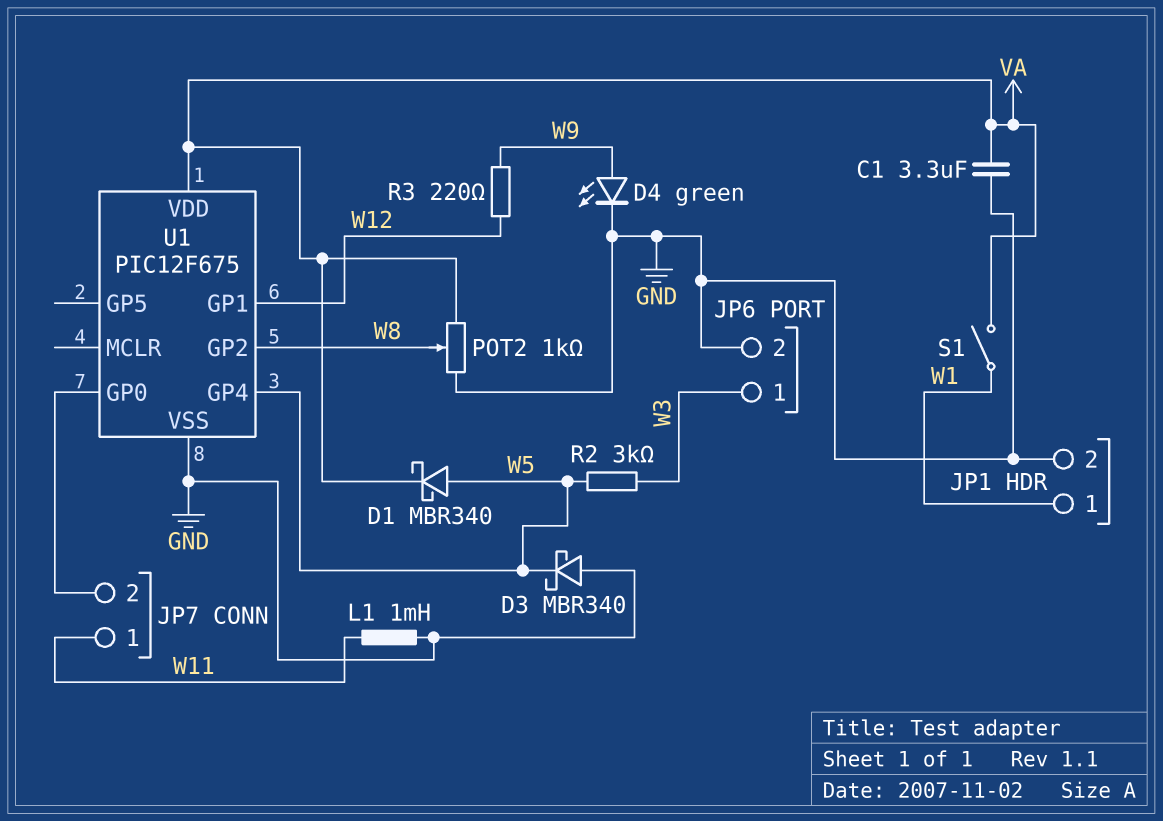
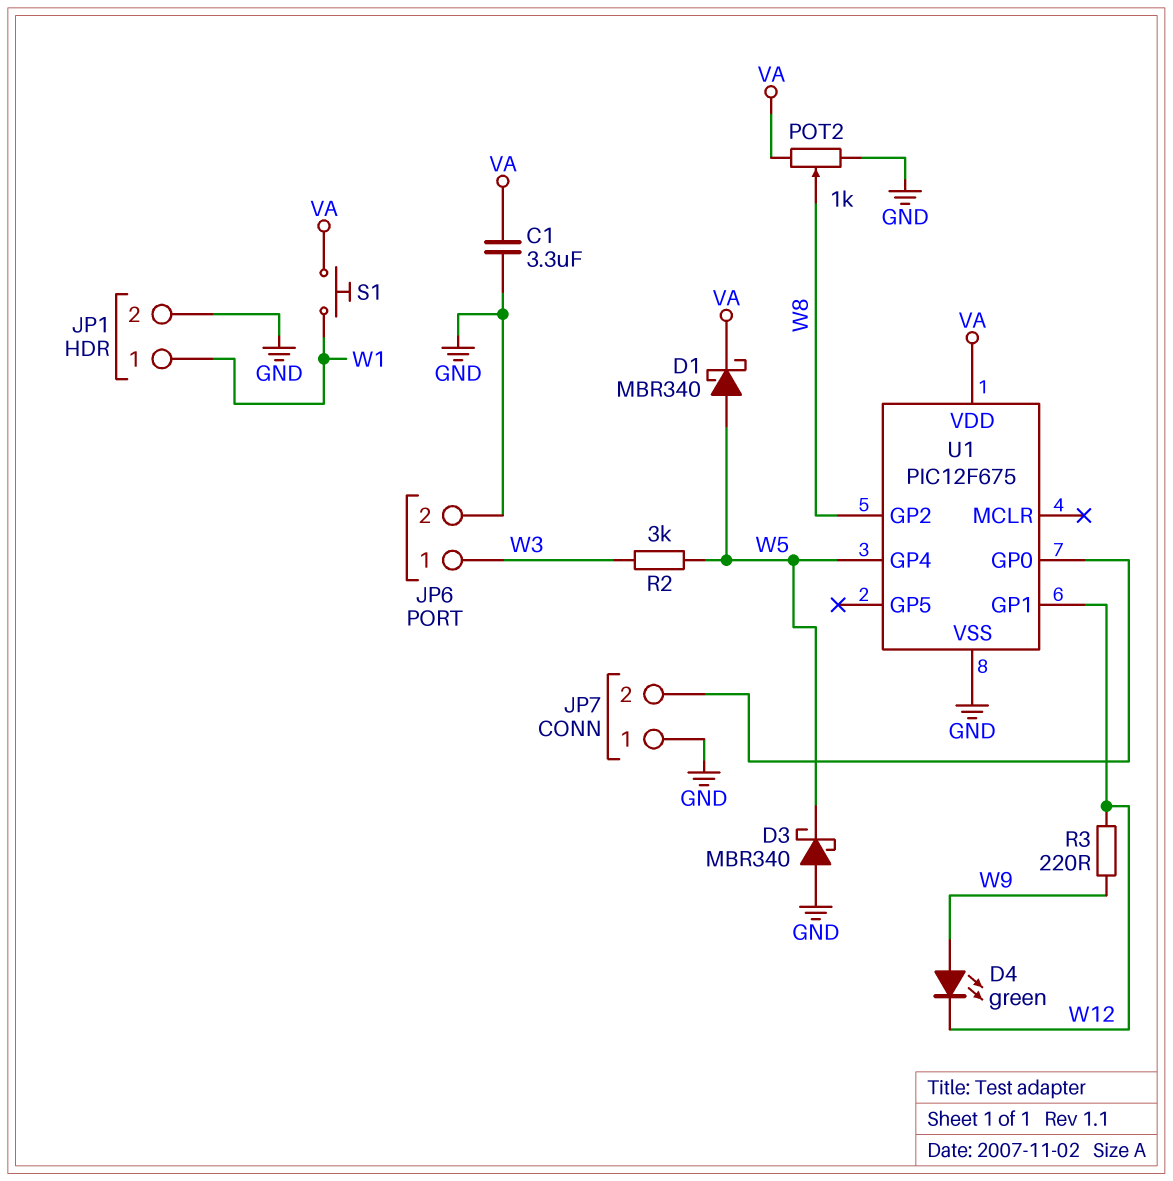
D4: LED green (A W9, K GND) -> LED green (A W9, K W12)
JP7 pin 1: W11 -> GND
L1: 1mH (GND, W11) -> none
S1: switch (VA, W1) -> button (VA, W1)

